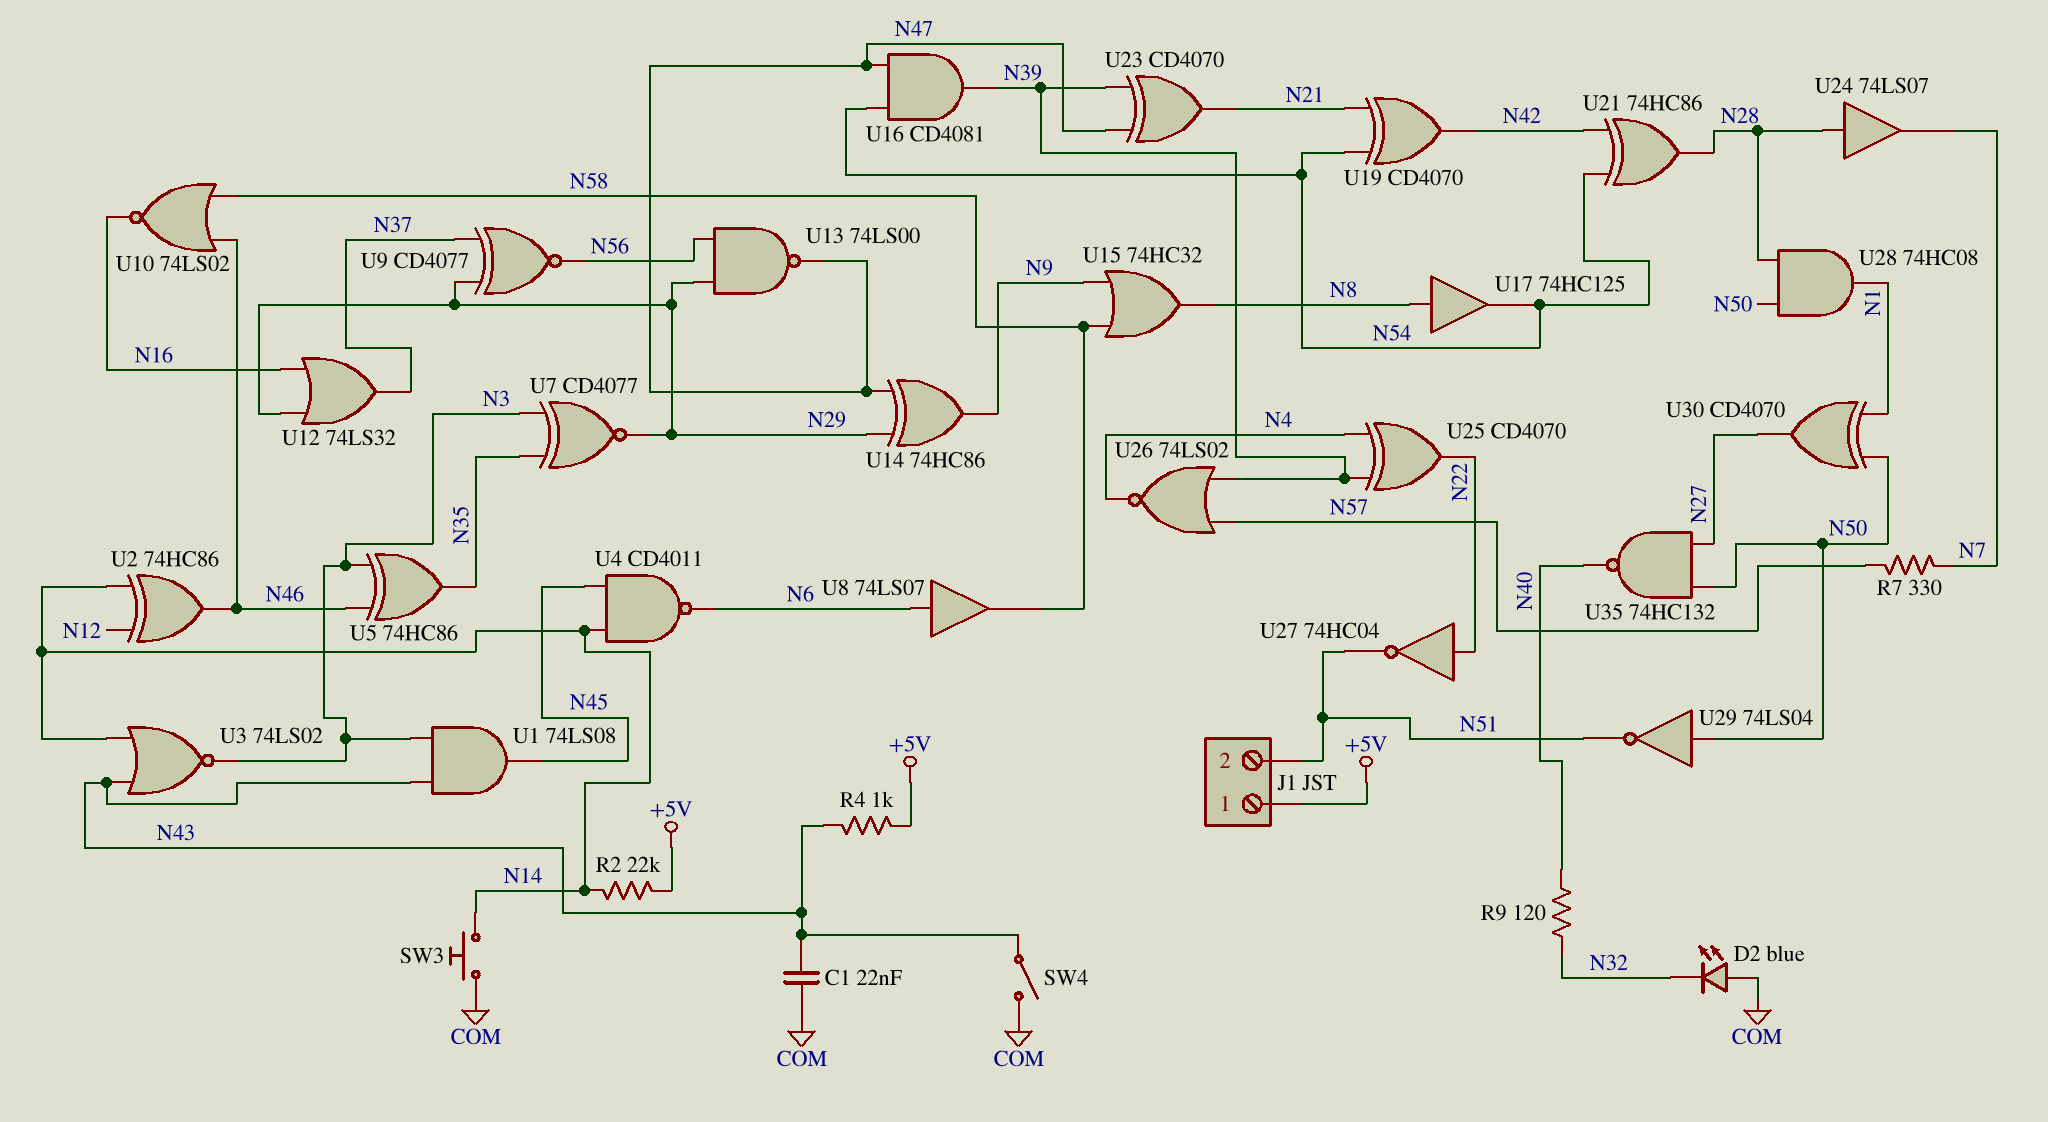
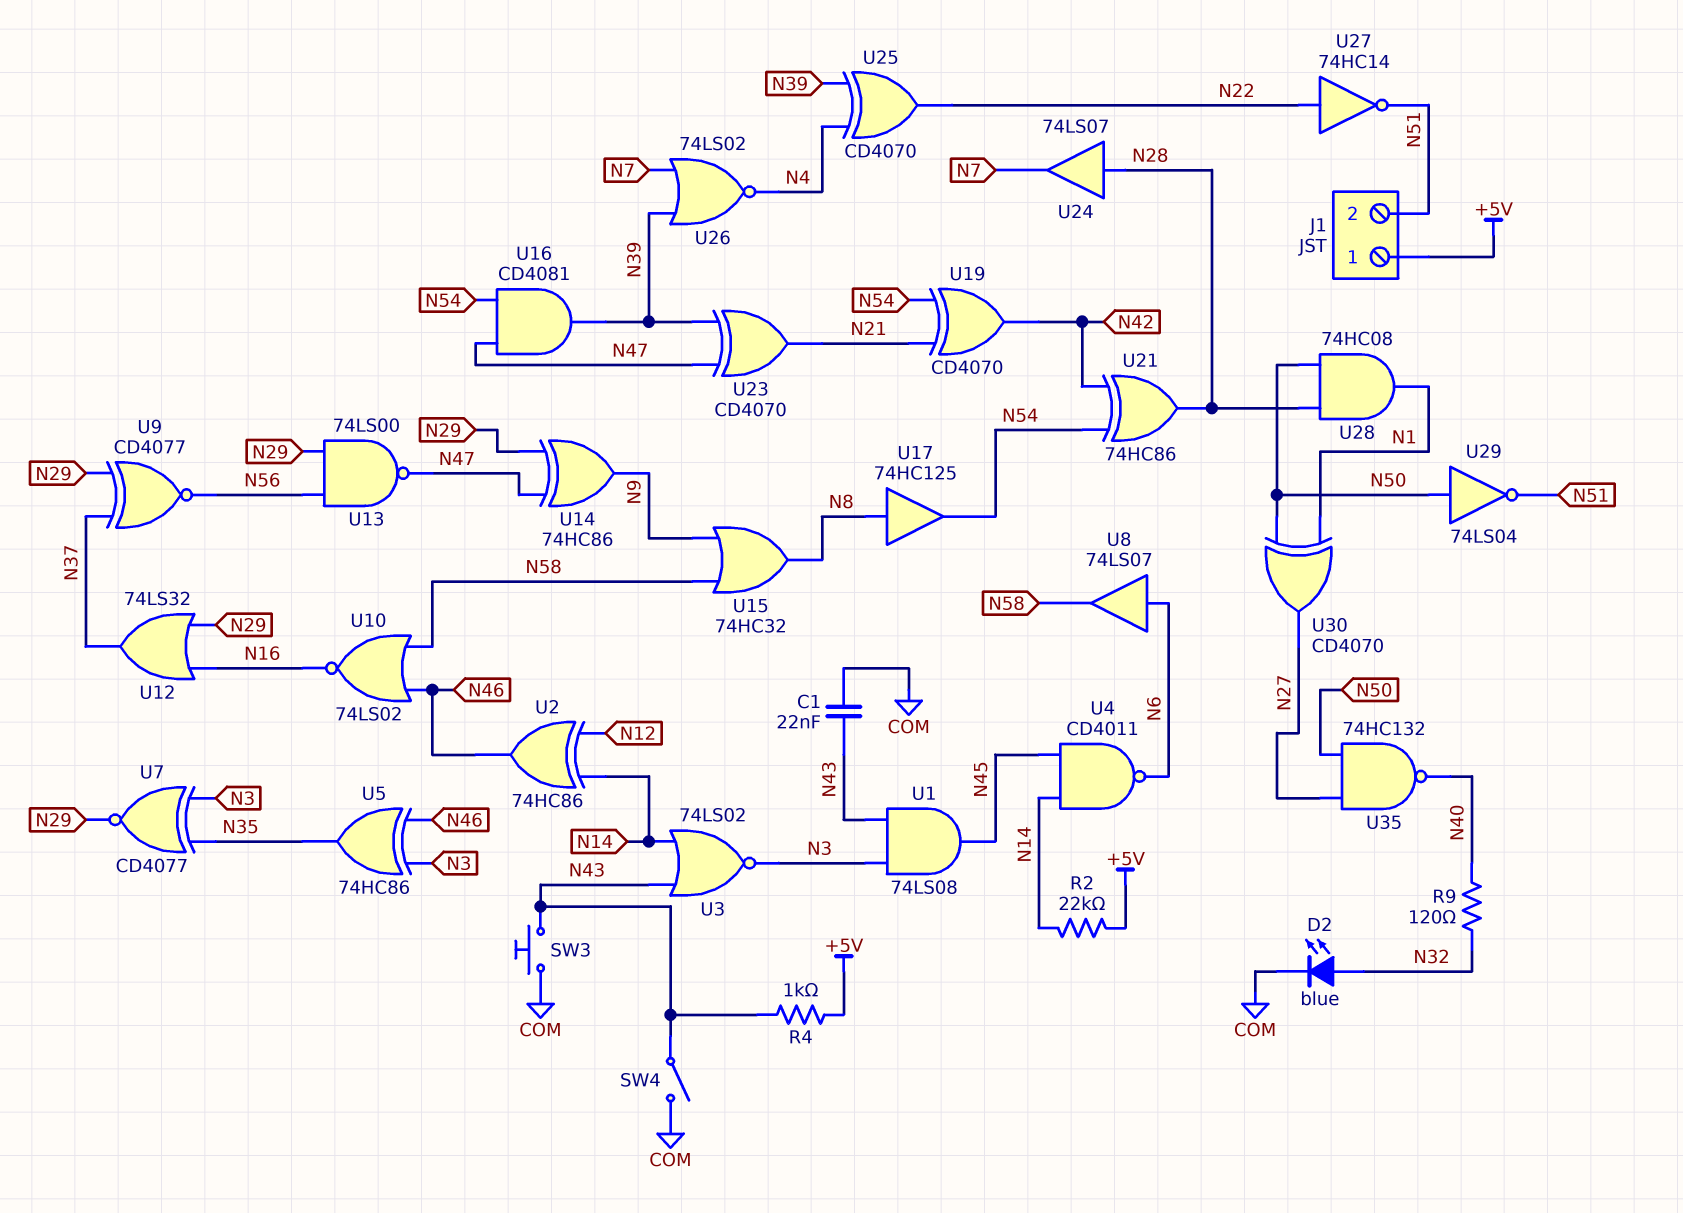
D2: LED blue (A COM, K N32) -> LED blue (A N32, K COM)
R7: 330 (N7, N57) -> none
SW3: button (COM, N14) -> button (COM, N43)
U26: NOR 74LS02 (in N39, in N57, out N4) -> NOR 74LS02 (in N7, in N39, out N4)
U27: NOT 74HC04 (in N22, out N51) -> NOT 74HC14 (in N22, out N51)

